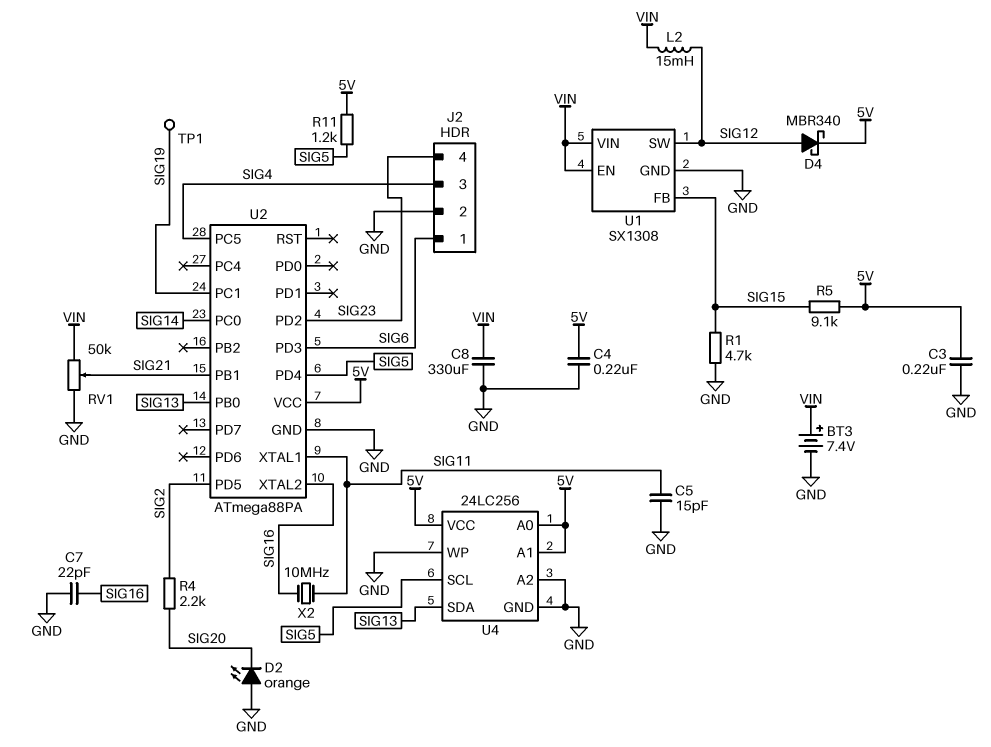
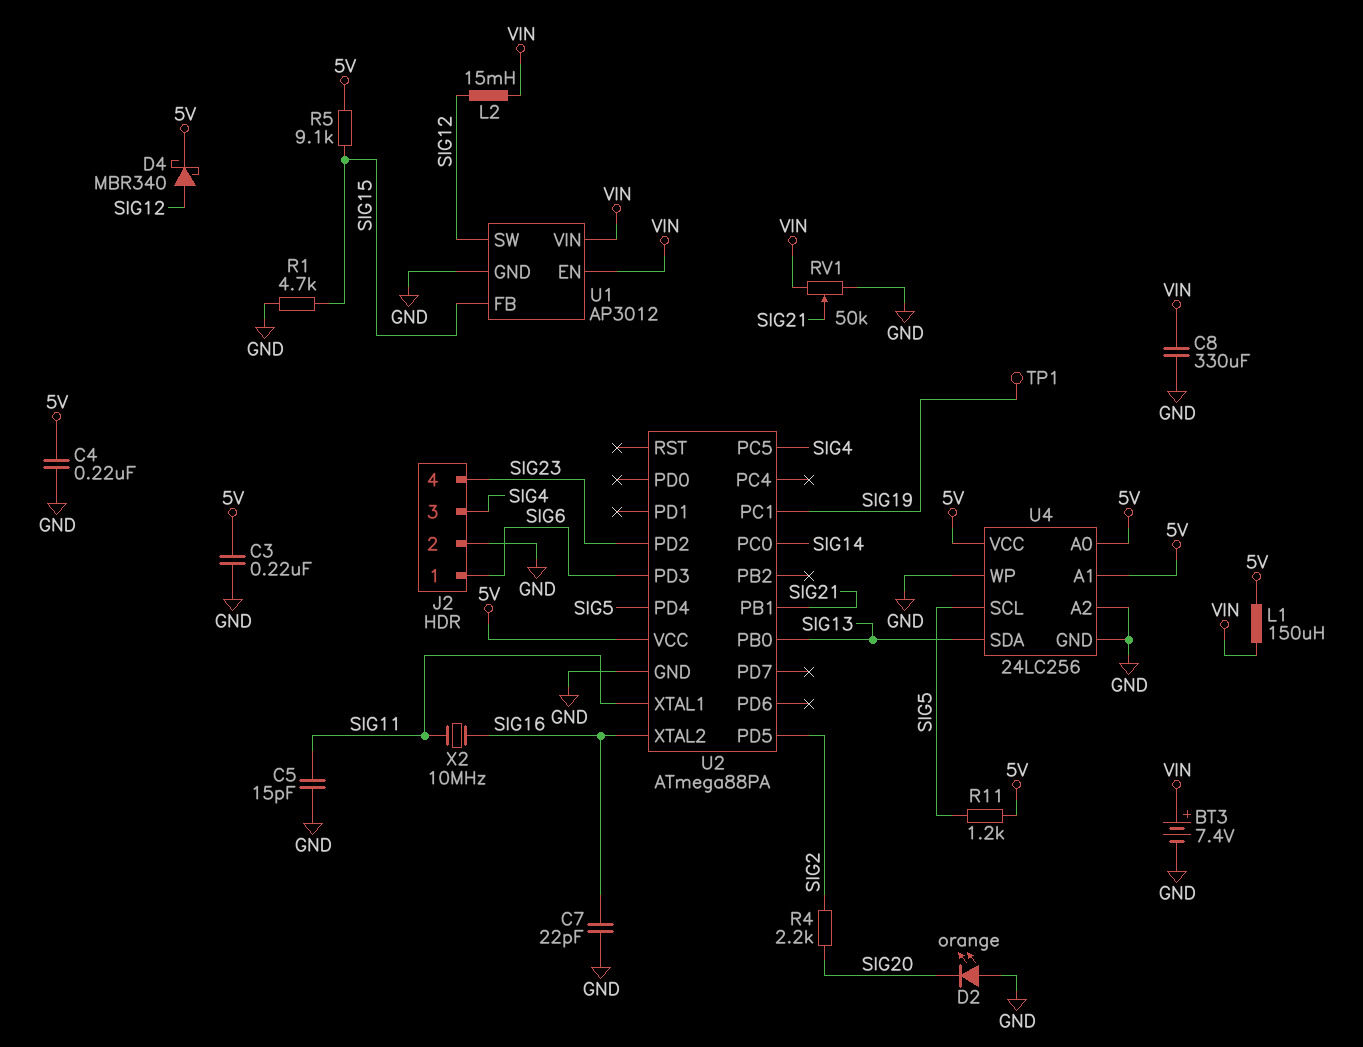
L1: none -> 150uH (5V, VIN)
U1: SX1308 -> AP3012

